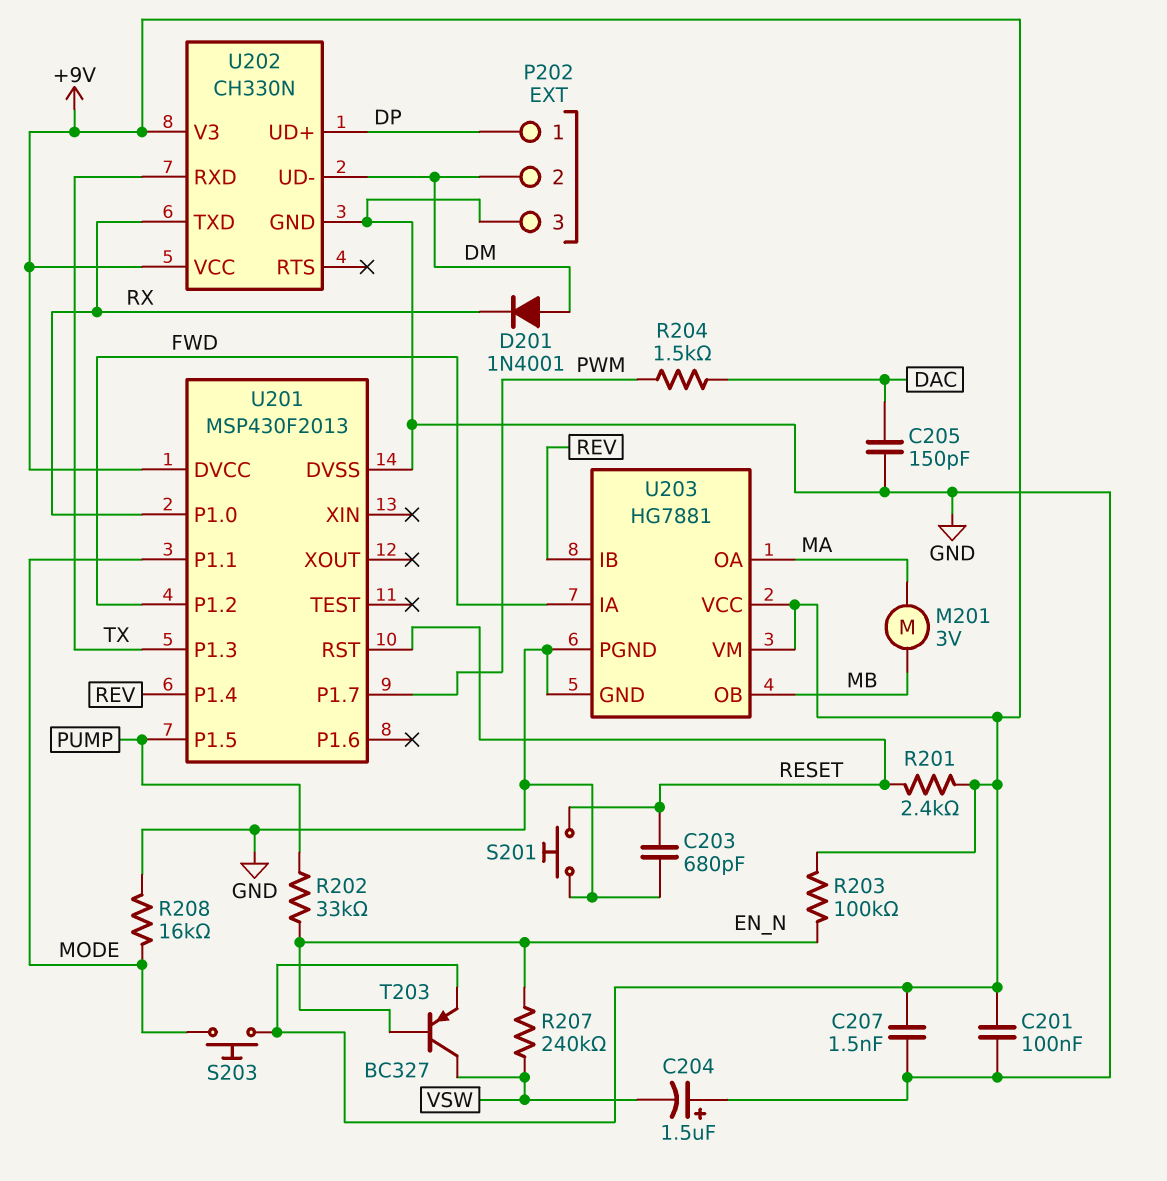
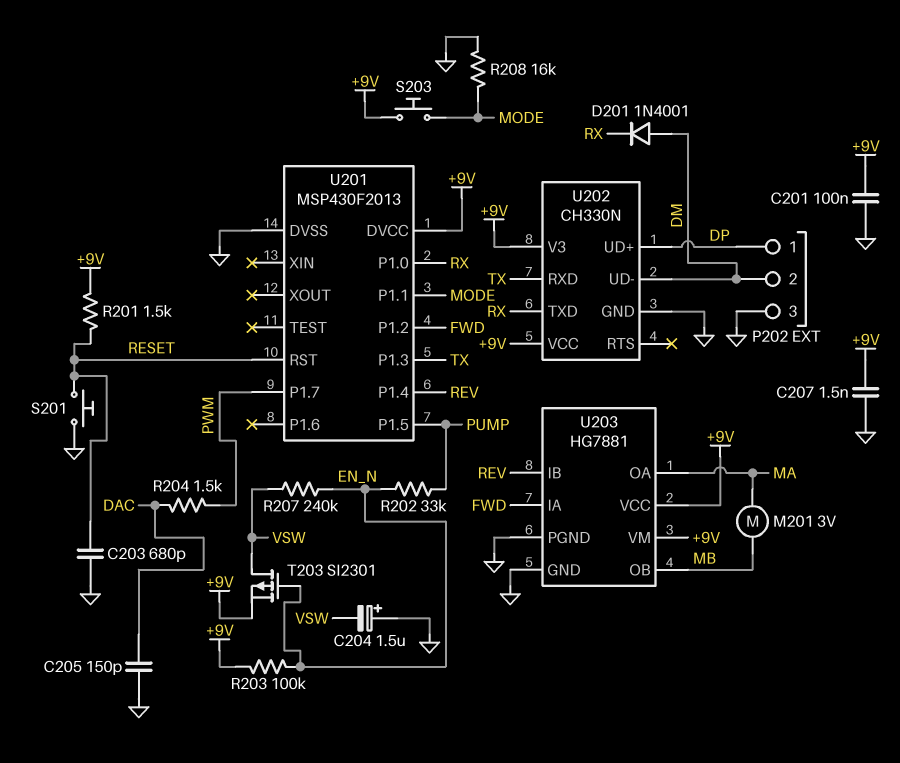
R201: 2.4k (+9V, RESET) -> 1.5k (+9V, RESET)
T203: PNP BC327 (B EN_N, C VSW, E +9V) -> PMOS SI2301 (G EN_N, D VSW, S +9V)

